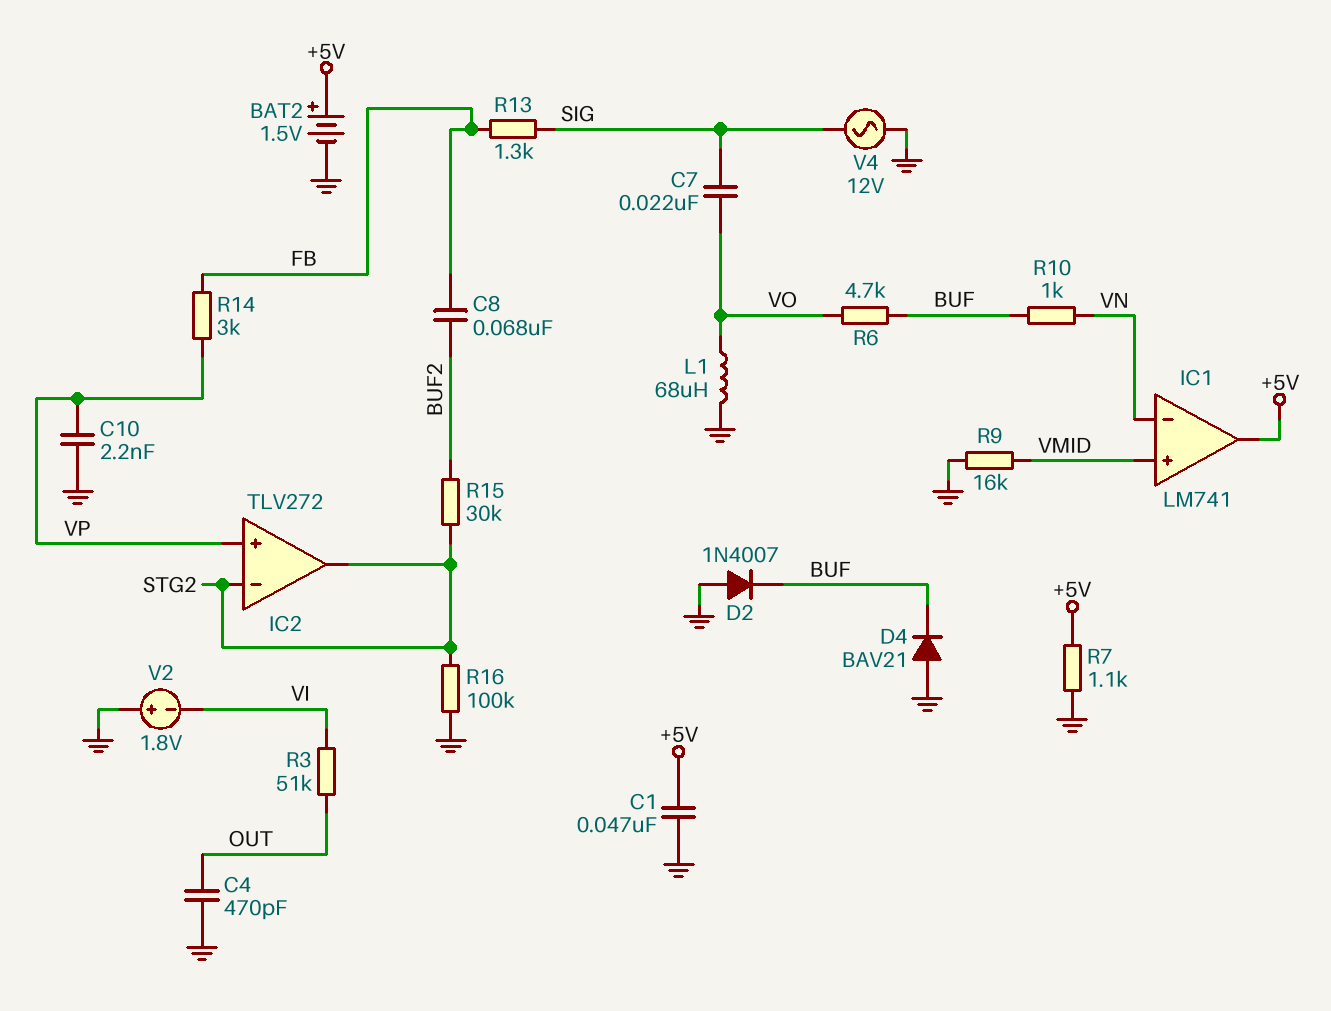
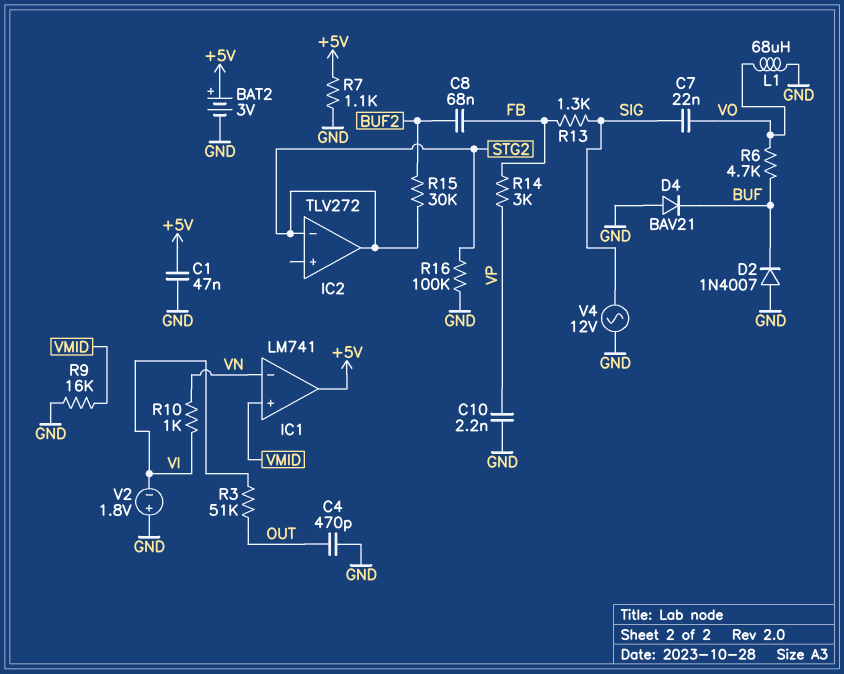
BAT2: 1.5V (plus +5V, minus GND) -> 3V (plus +5V, minus GND)
IC2 pin in+: VP -> none
R10: 1k (BUF, VN) -> 1k (VI, VN)

